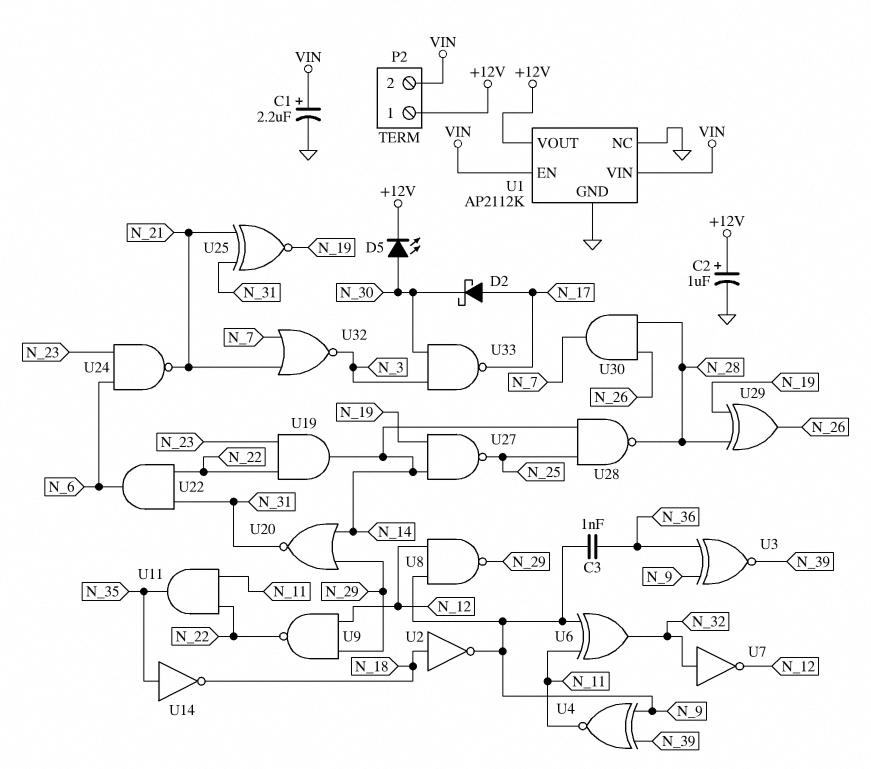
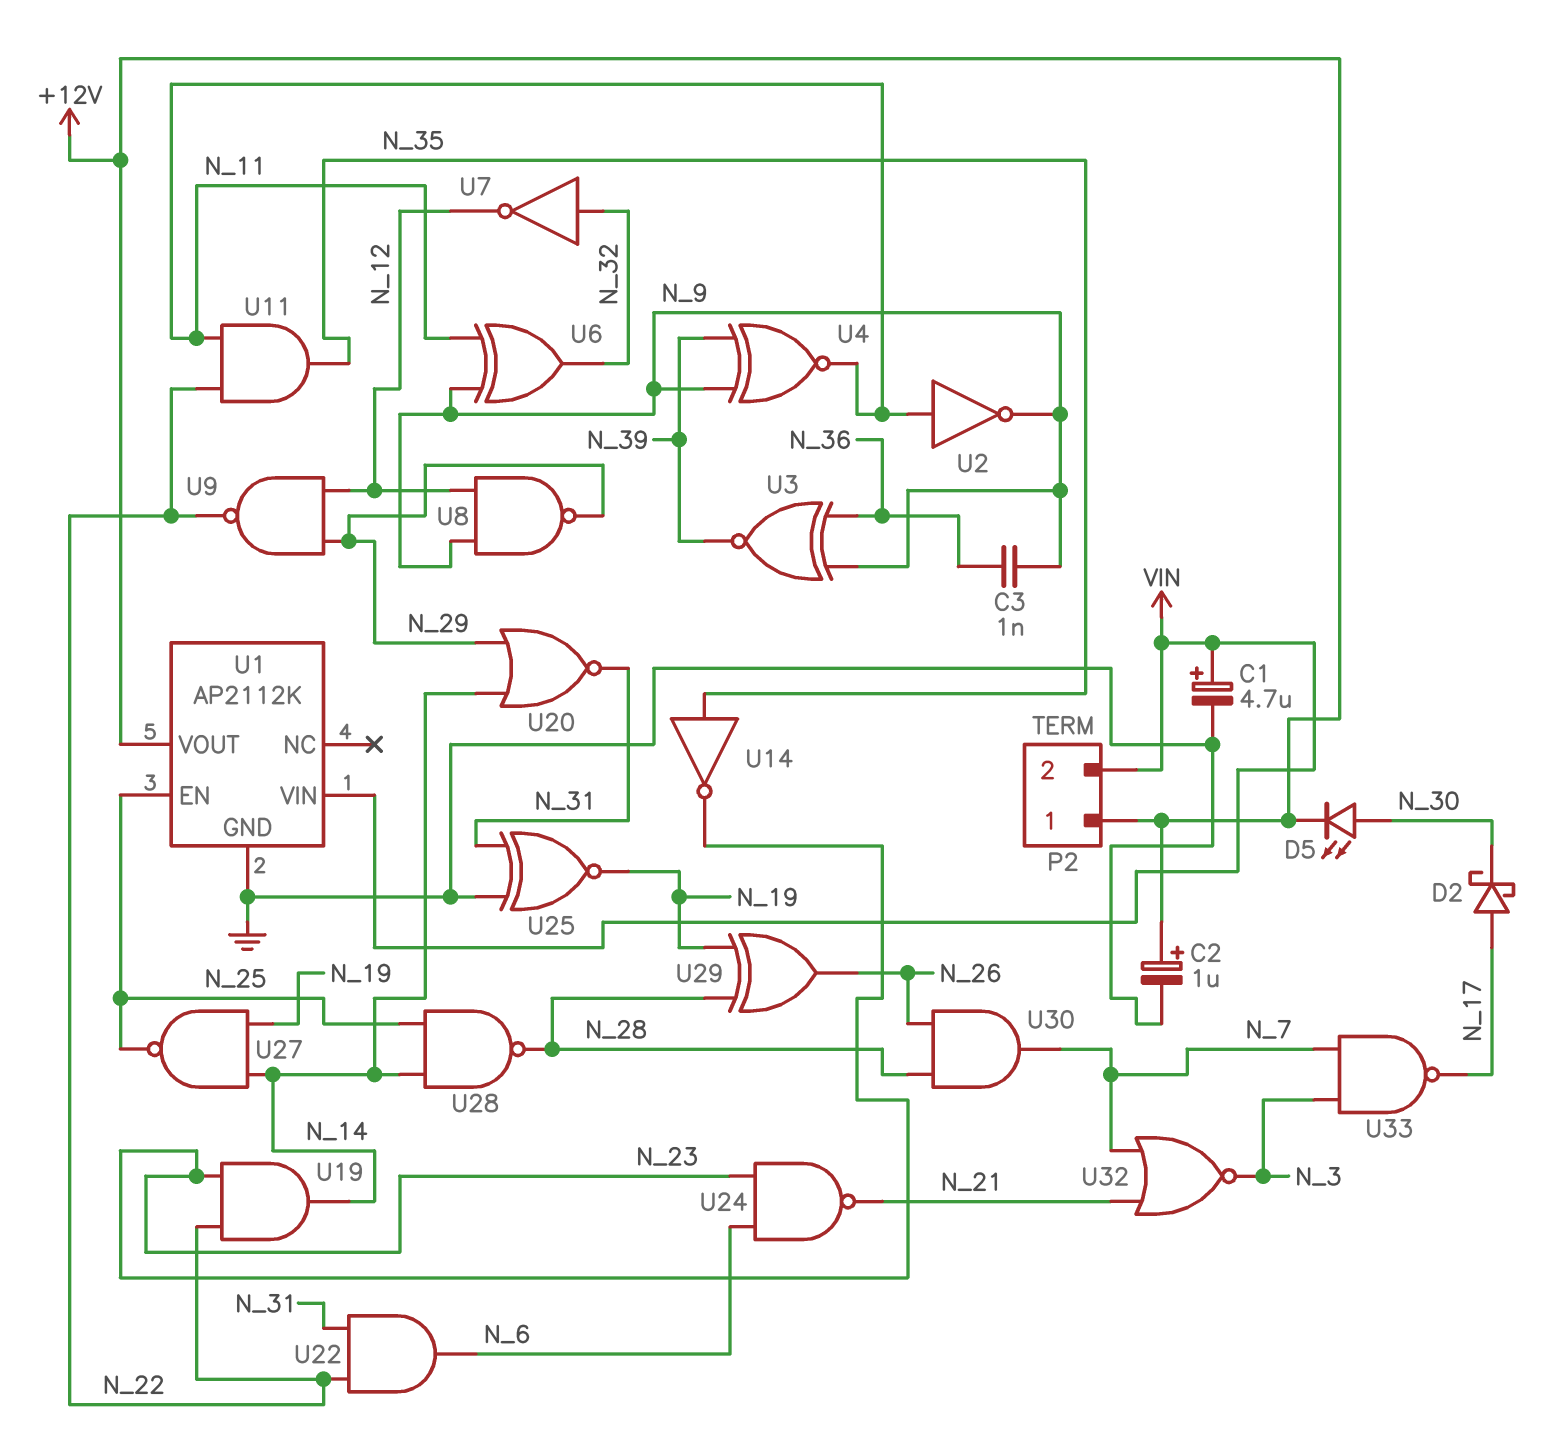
C1: 2.2uF (plus VIN, minus GND) -> 4.7uF (plus VIN, minus GND)
U1 pin EN: VIN -> N_25
U1 pin NC: GND -> none
U2: NOT (in N_18, out N_9) -> NOT (in N_11, out N_9)
U14: NOT (in N_35, out N_18) -> NOT (in N_35, out N_23)
U25: XNOR (in N_21, in N_31, out N_19) -> XNOR (in GND, in N_31, out N_19)
U33: NAND (in N_3, in N_30, out N_17) -> NAND (in N_3, in N_7, out N_17)

